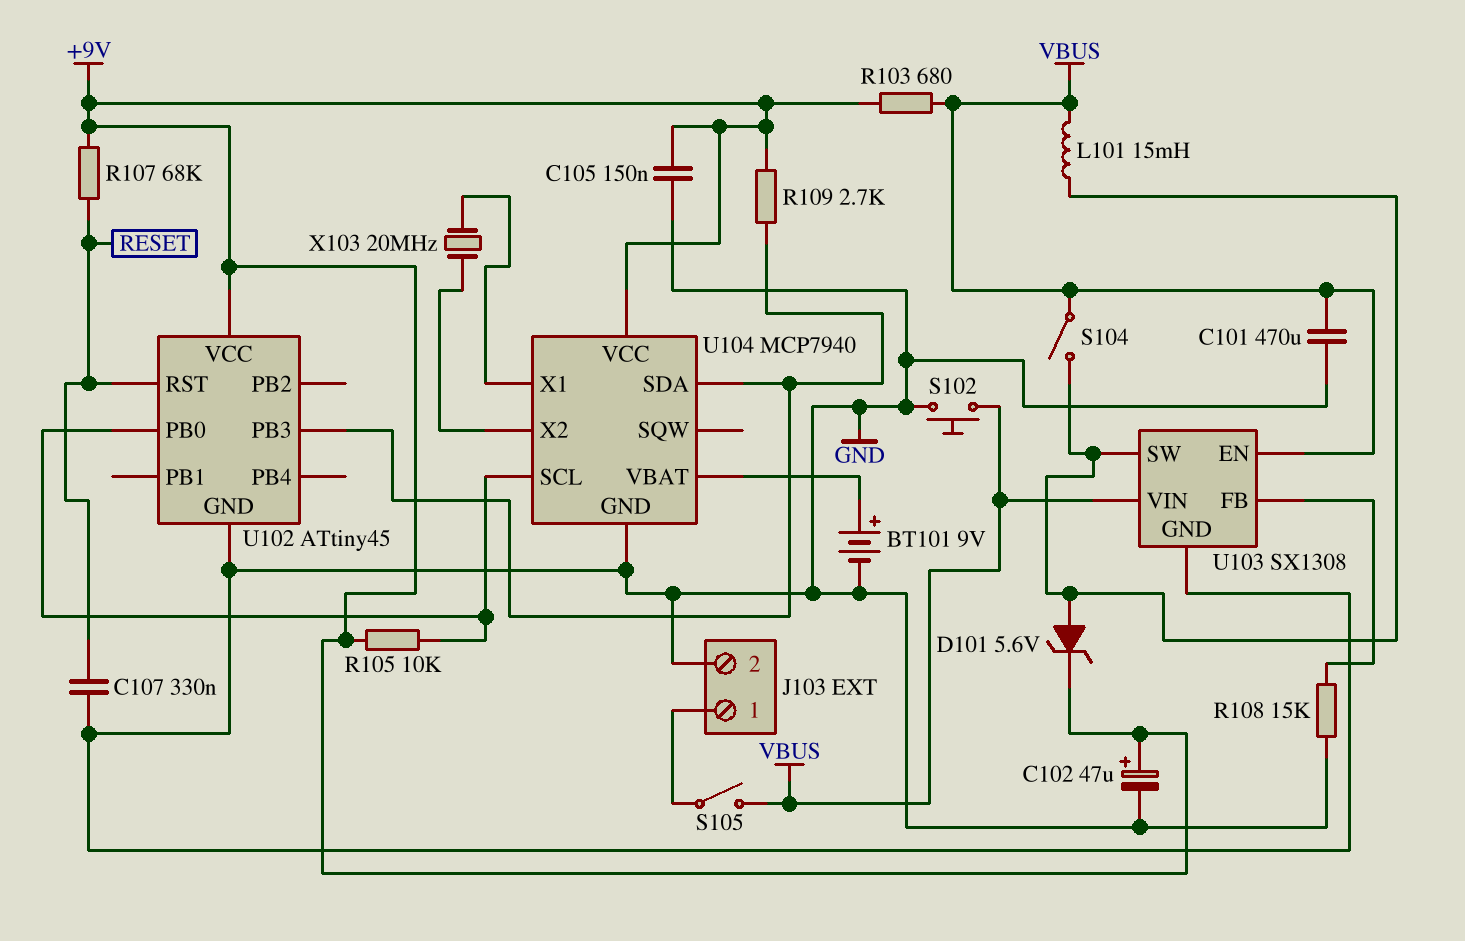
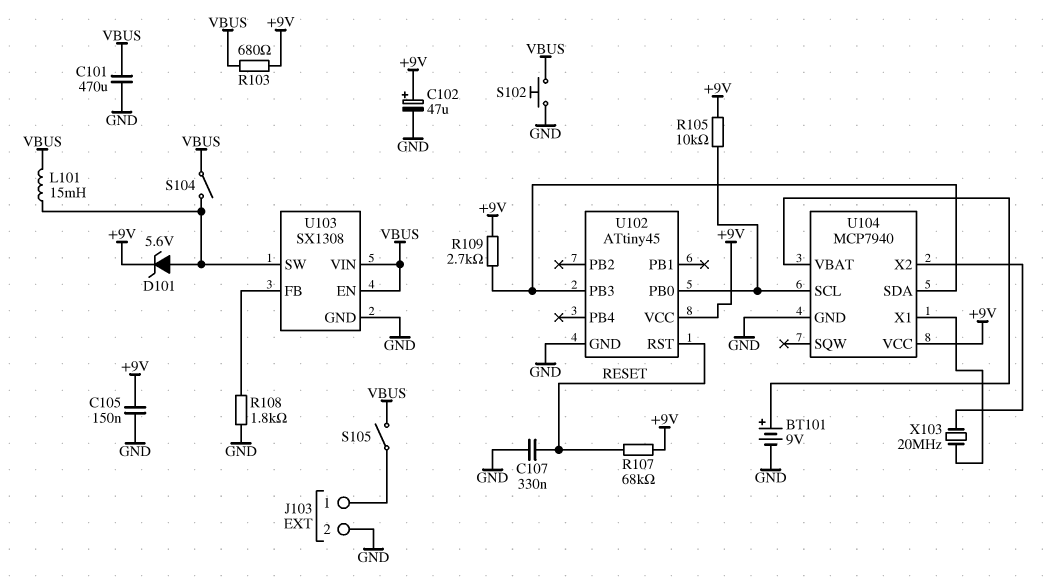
R108: 15k (GND, U103/FB) -> 1.8k (GND, U103/FB)

